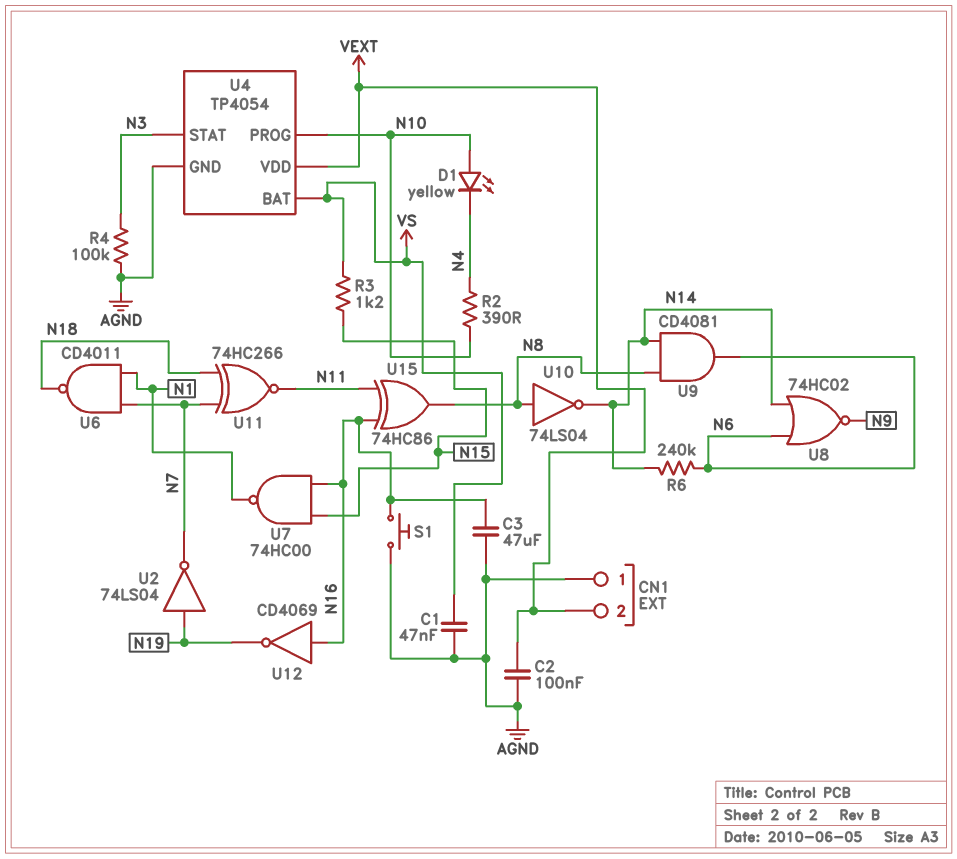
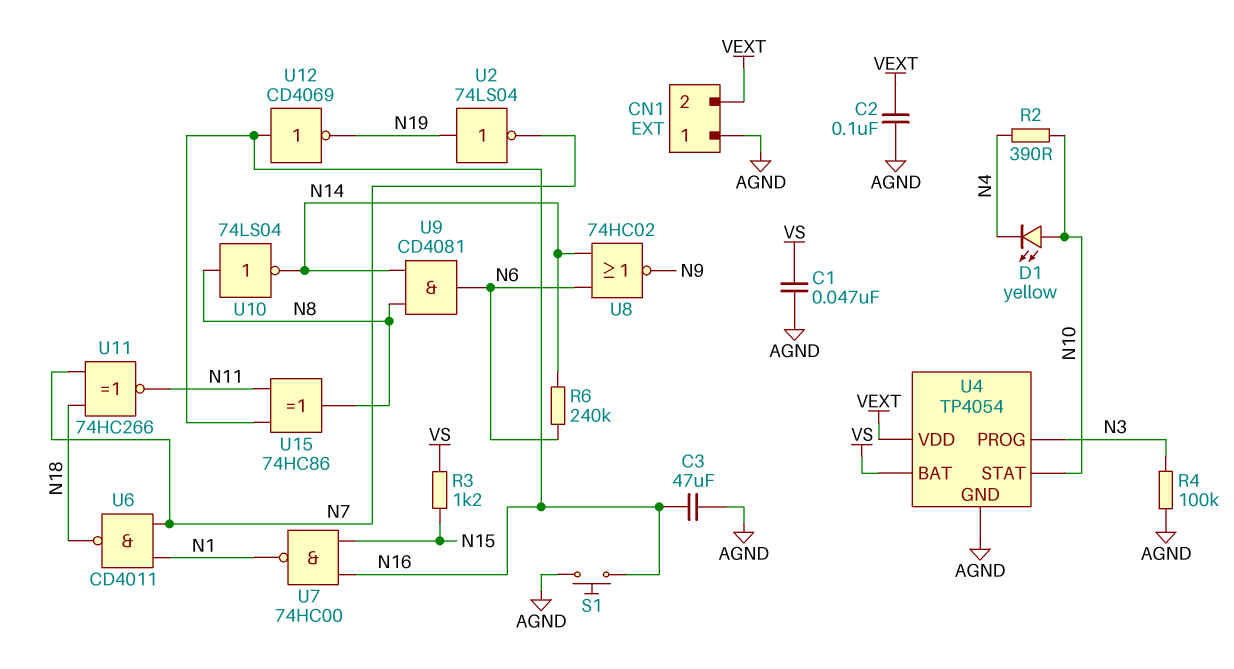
U4 pin PROG: N10 -> N3
U4 pin STAT: N3 -> N10

